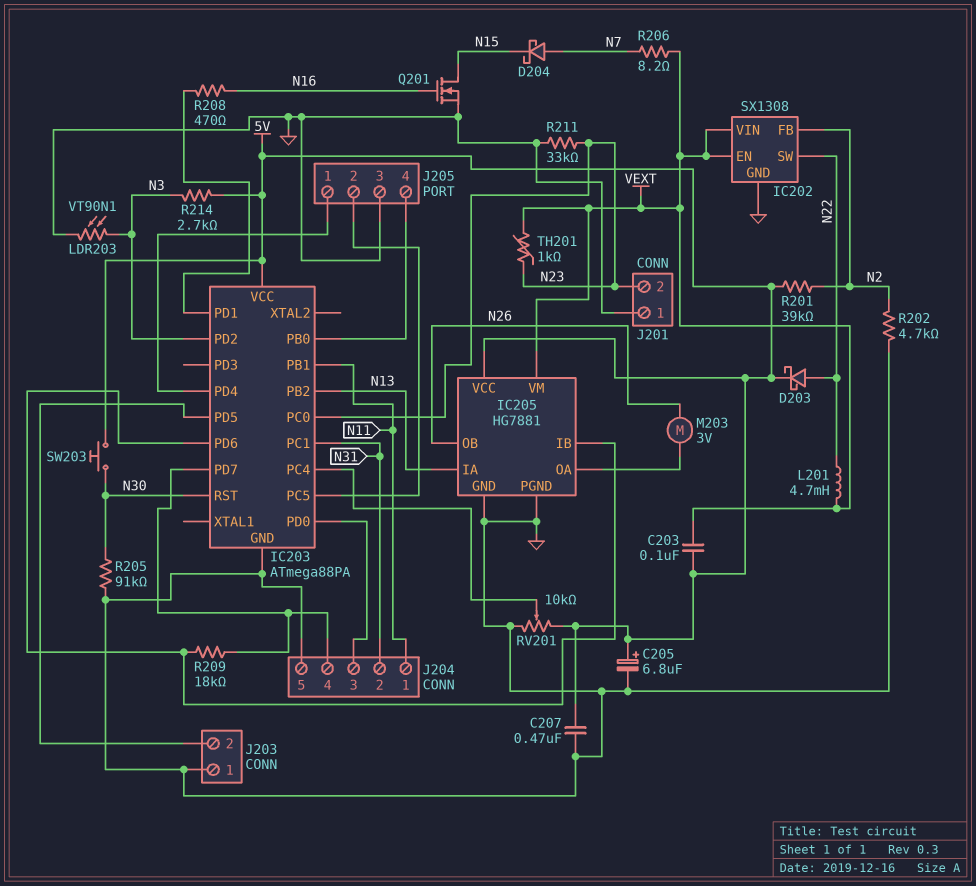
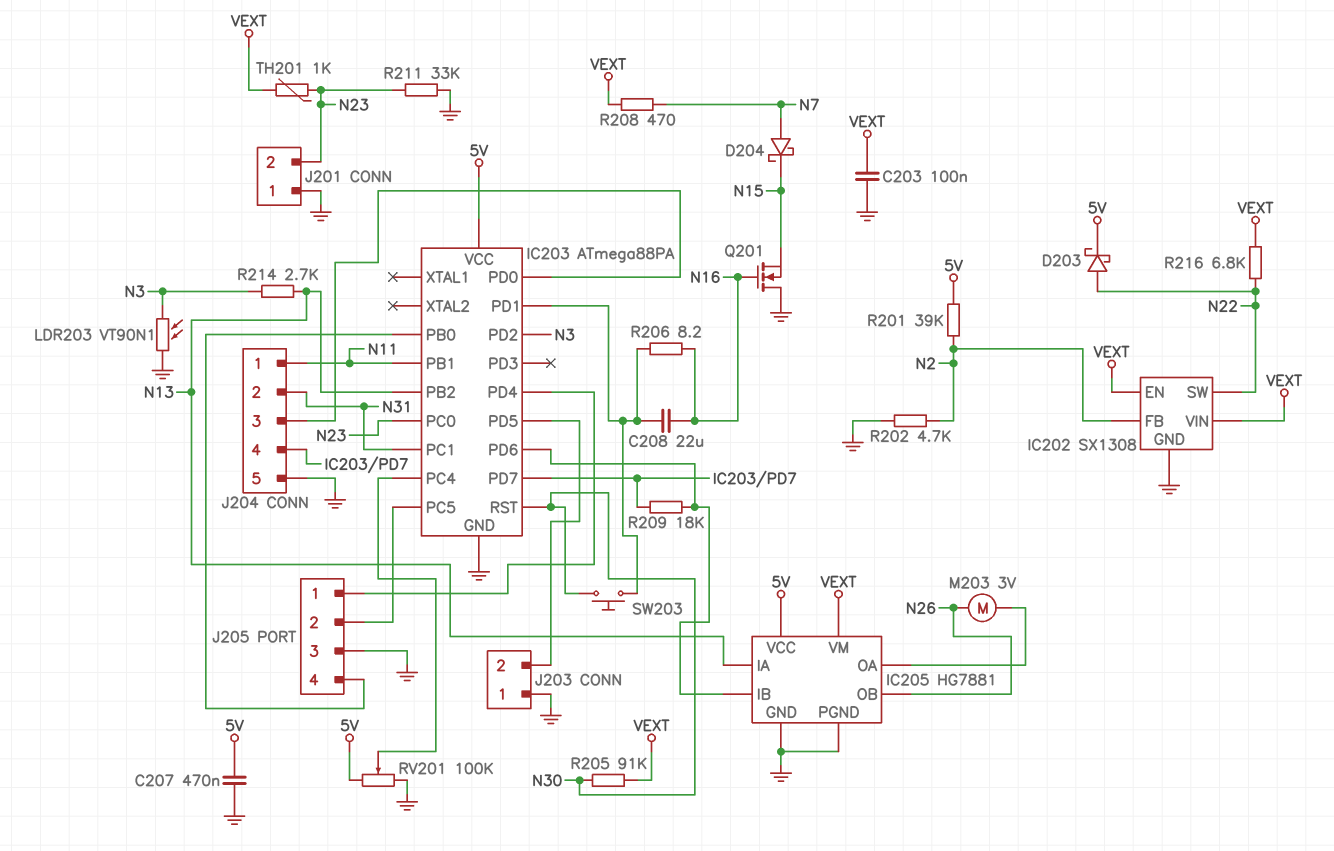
C203: 100nF (5V, VEXT) -> 100nF (GND, VEXT)
C205: 6.8uF (plus 5V, minus GND) -> none
C208: none -> 22uF (IC203/PD1, N16)
L201: 4.7mH (N22, VEXT) -> none
Q201: NMOS (G N16, D N15, S GND) -> NMOS (G N16, D GND, S N15)
R205: 91k (GND, N30) -> 91k (N30, VEXT)
R206: 8.2 (N7, VEXT) -> 8.2 (IC203/PD1, N16)
R208: 470 (IC203/PD1, N16) -> 470 (N7, VEXT)
R214: 2.7k (5V, N3) -> 2.7k (N3, N13)
R216: none -> 6.8k (N22, VEXT)
RV201: 10k (5V, GND, wiper IC203/PC4) -> 100k (5V, GND, wiper IC203/PC4)
SW203: button (5V, N30) -> button (IC203/PD1, N30)

